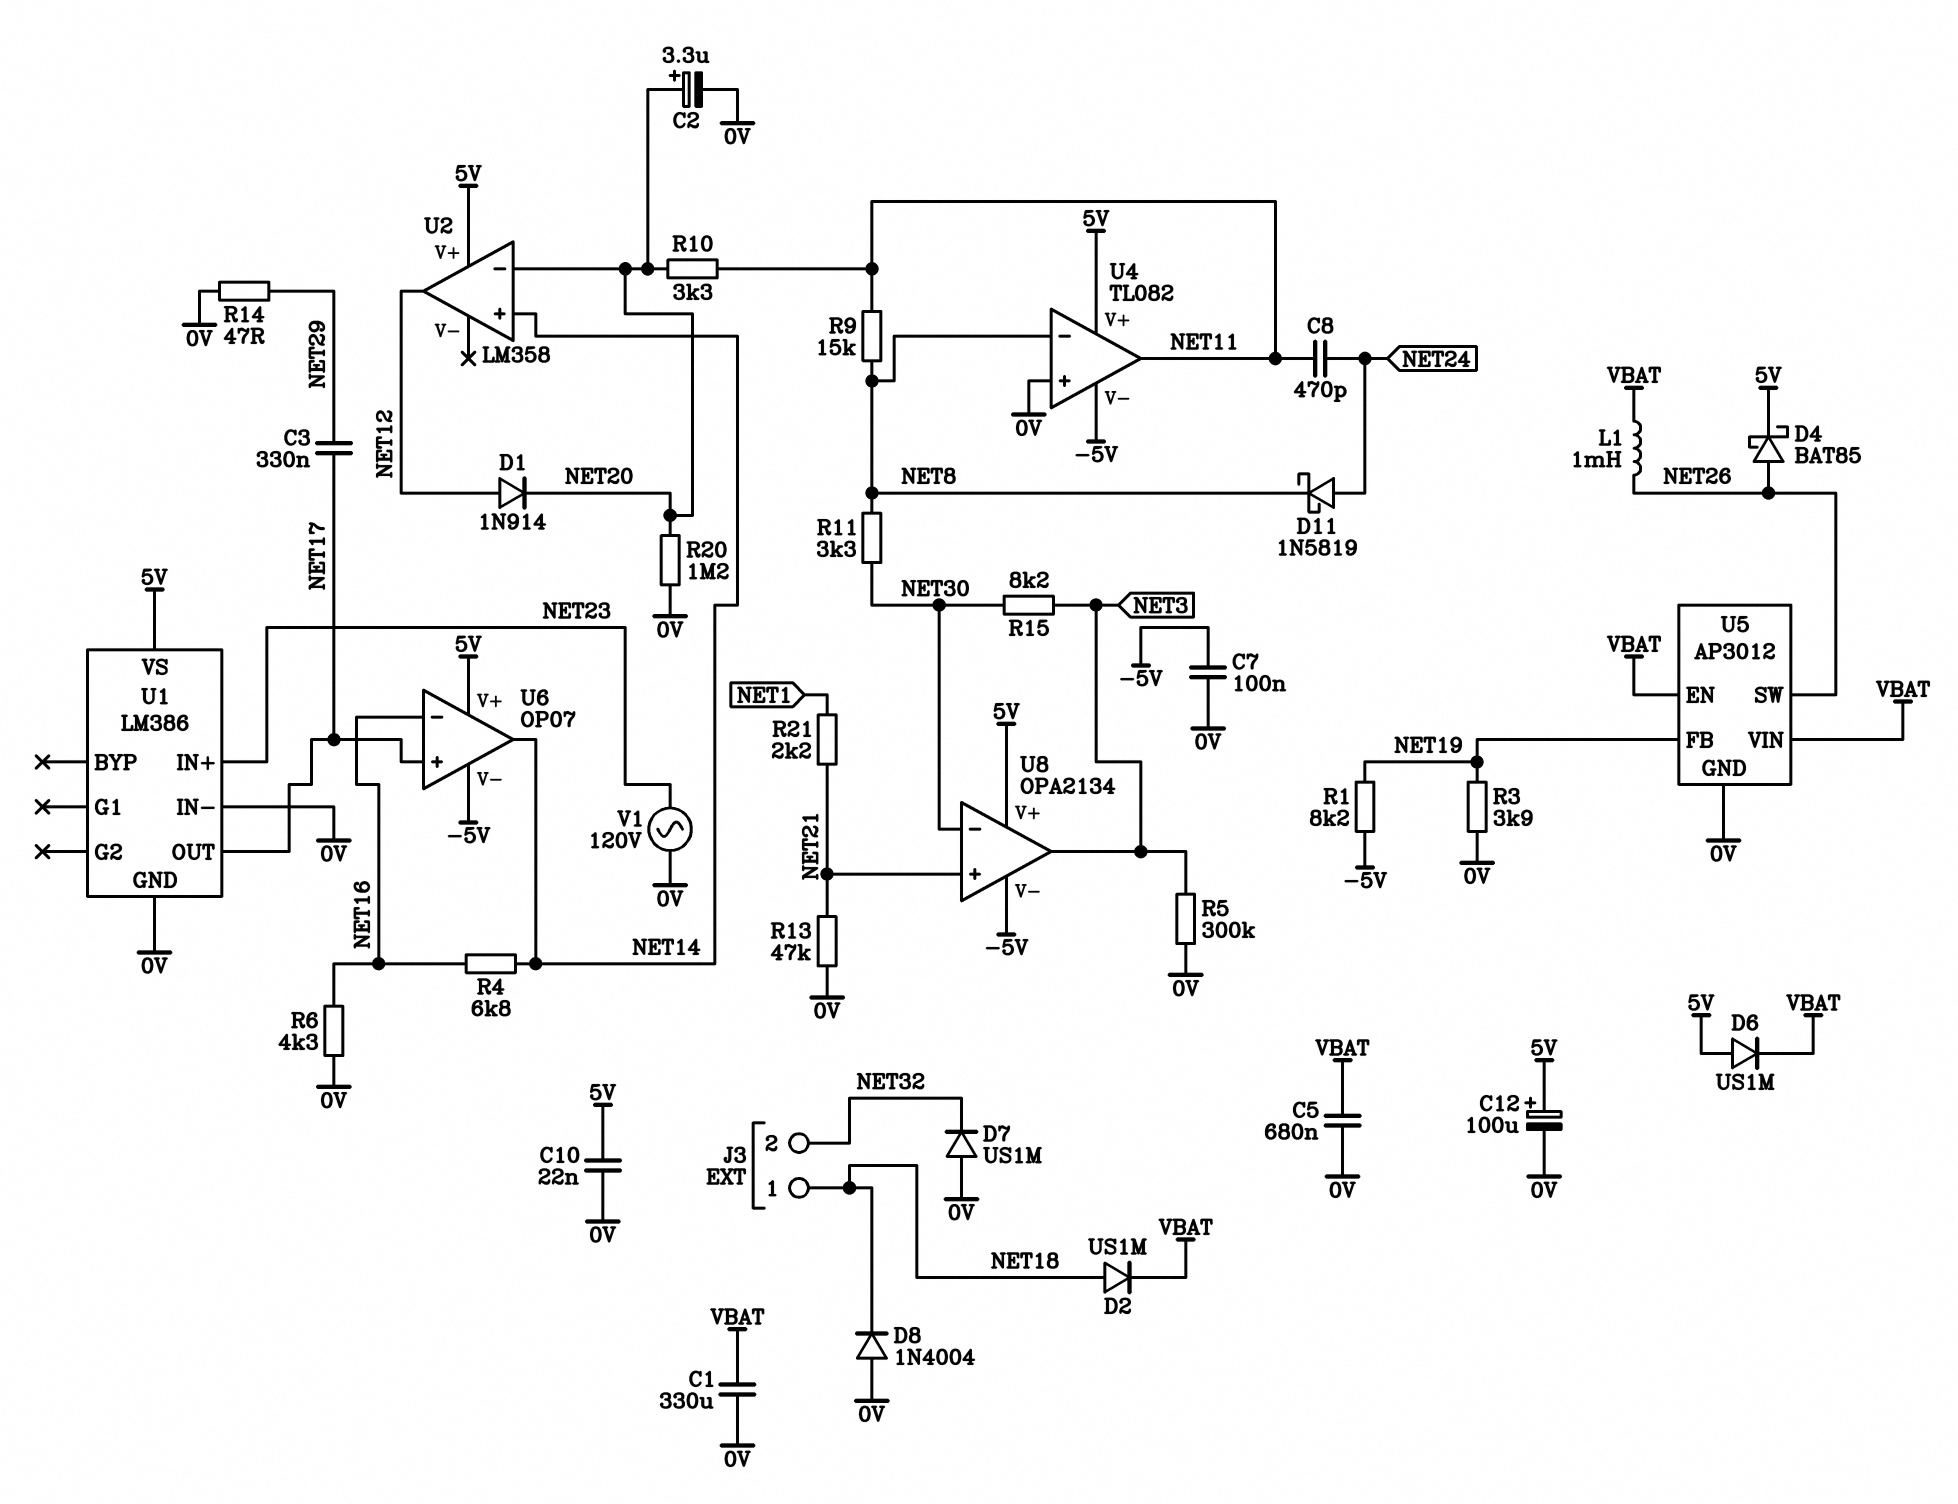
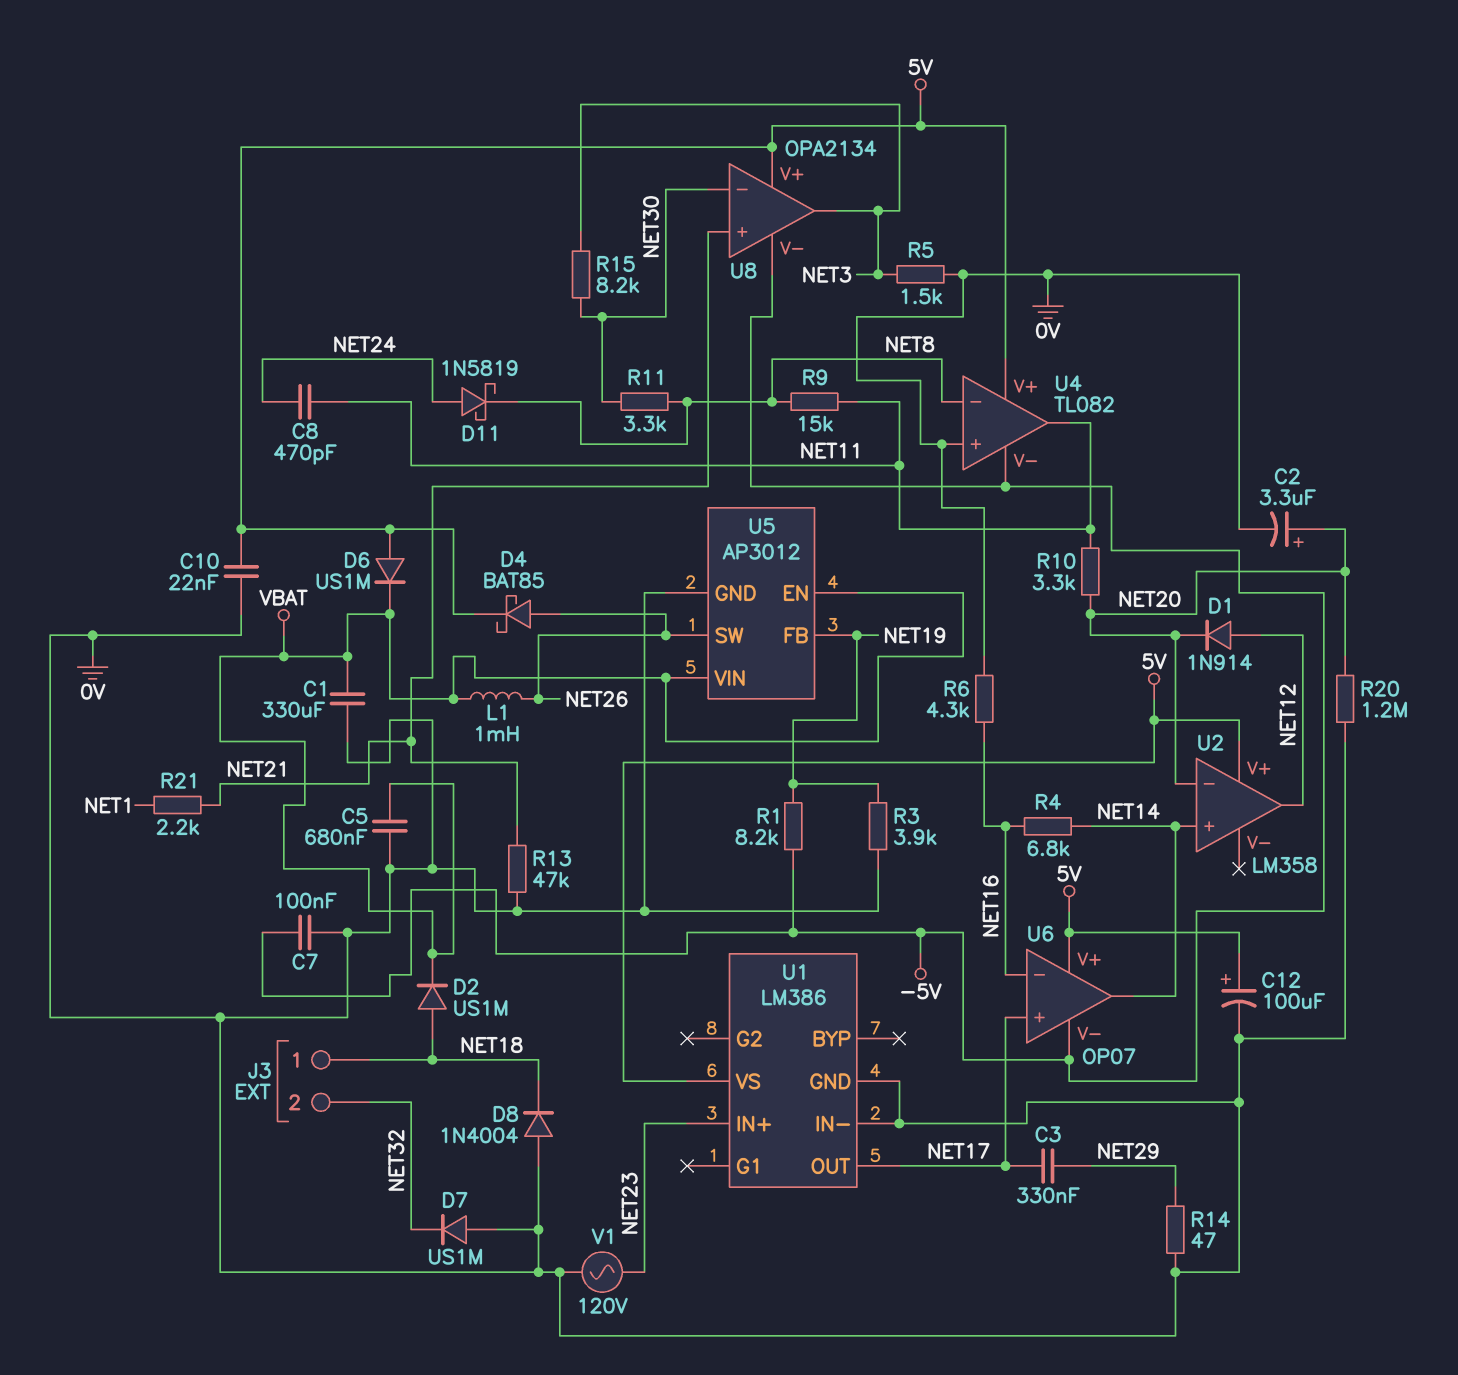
R5: 300k (0V, NET3) -> 1.5k (0V, NET3)

